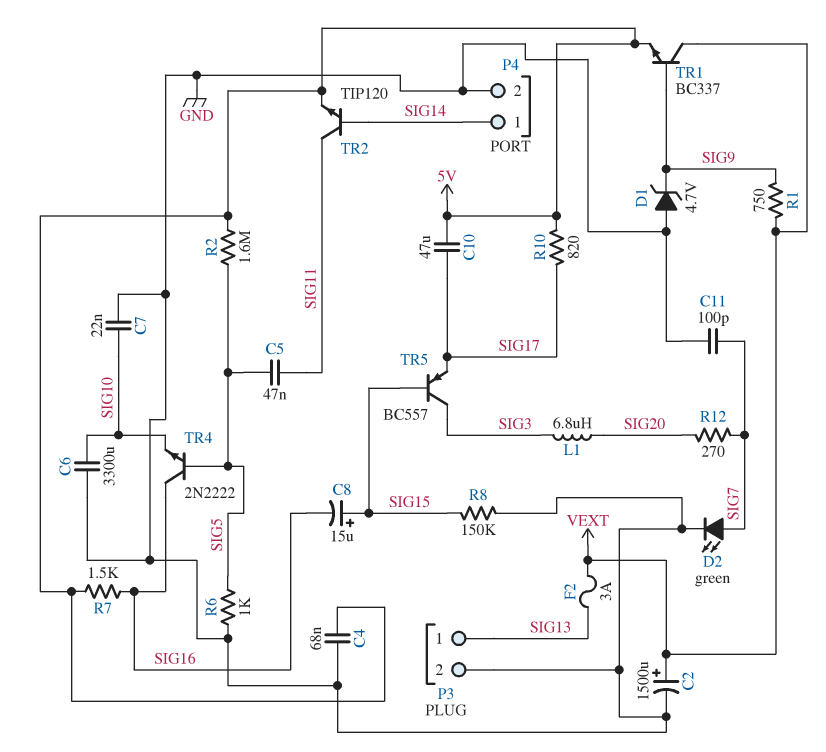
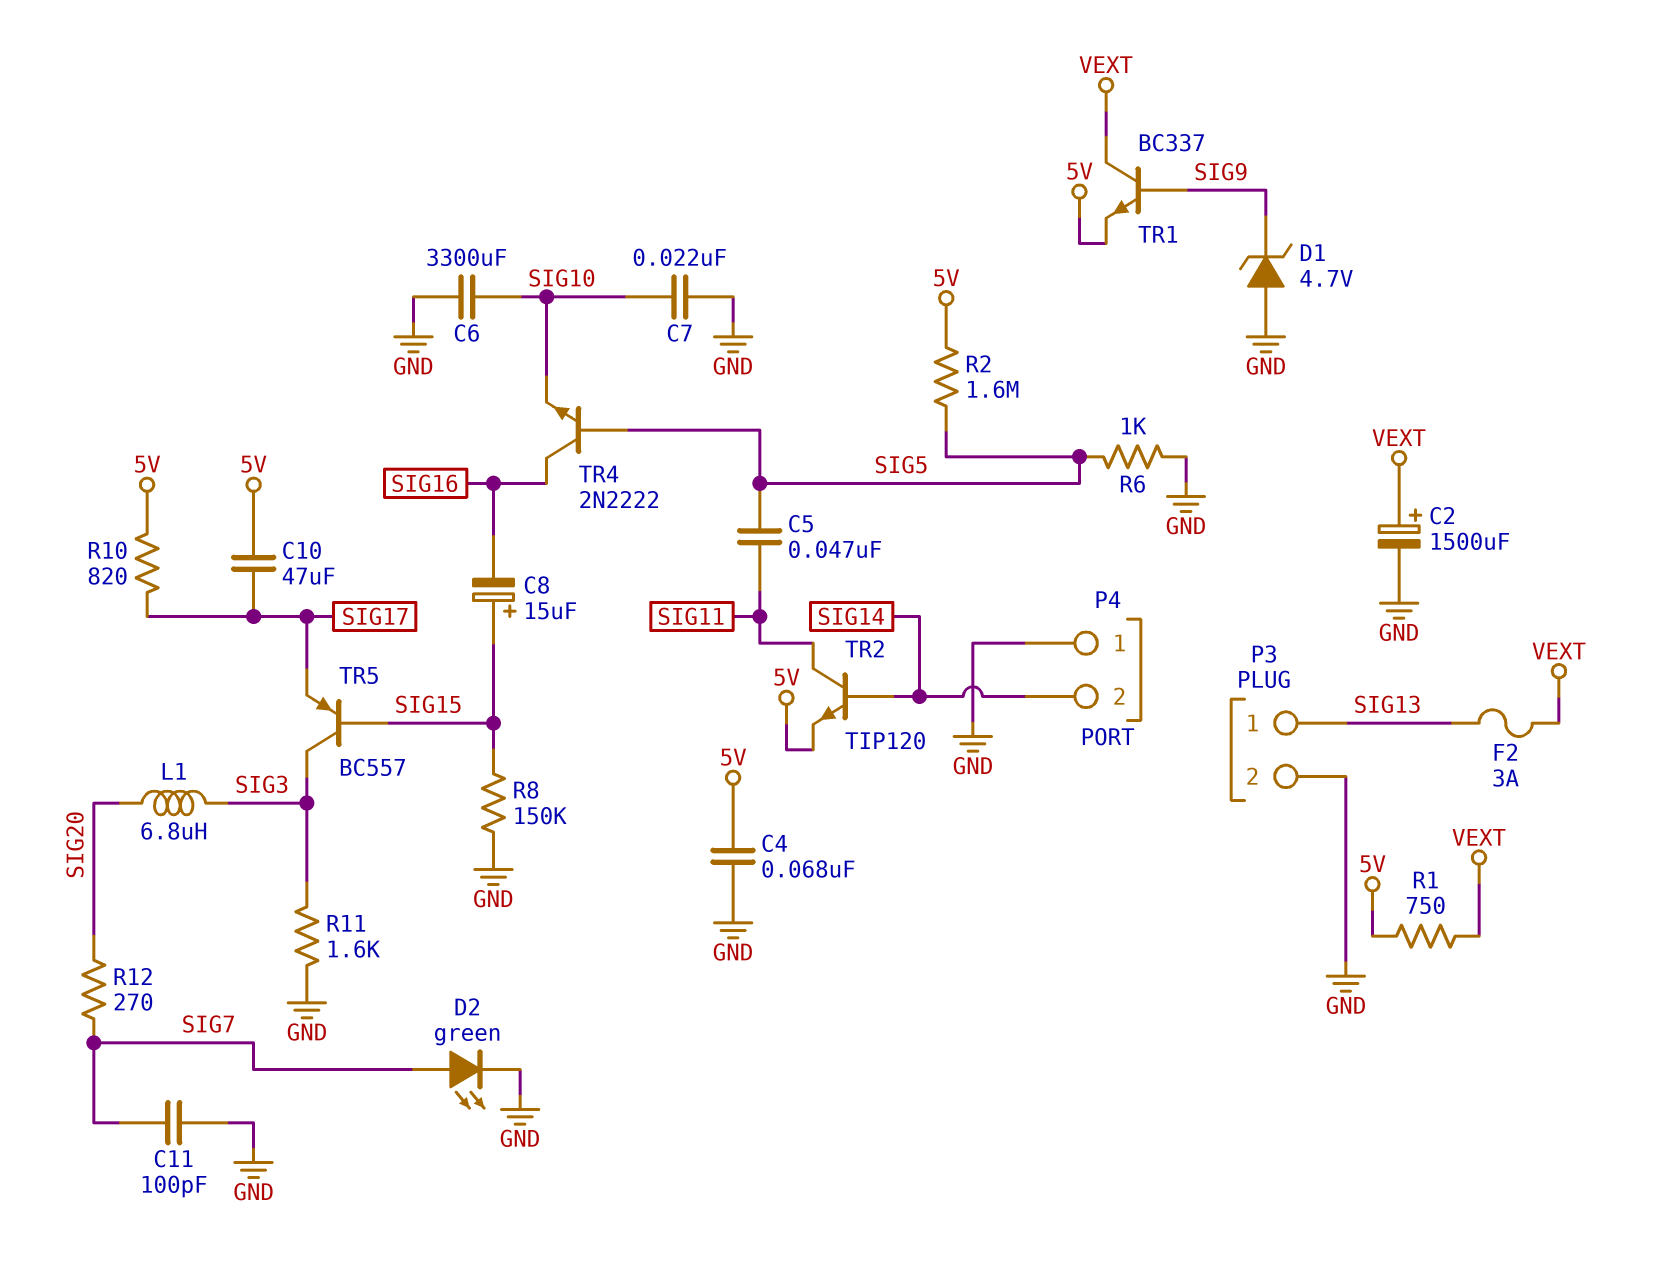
P4 pin 1: SIG14 -> GND
P4 pin 2: GND -> SIG14
R1: 750 (SIG9, VEXT) -> 750 (5V, VEXT)
R7: 1.5k (5V, SIG16) -> none
R11: none -> 1.6k (GND, SIG3)

